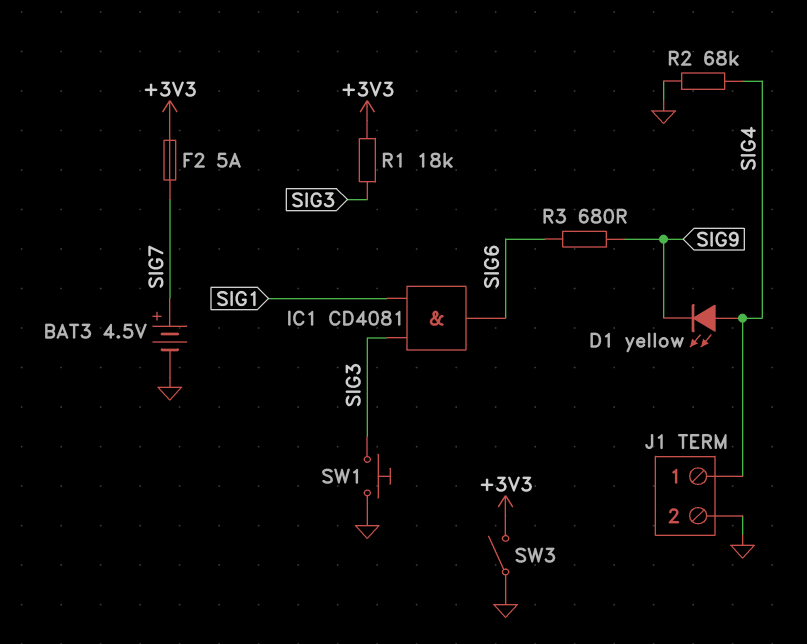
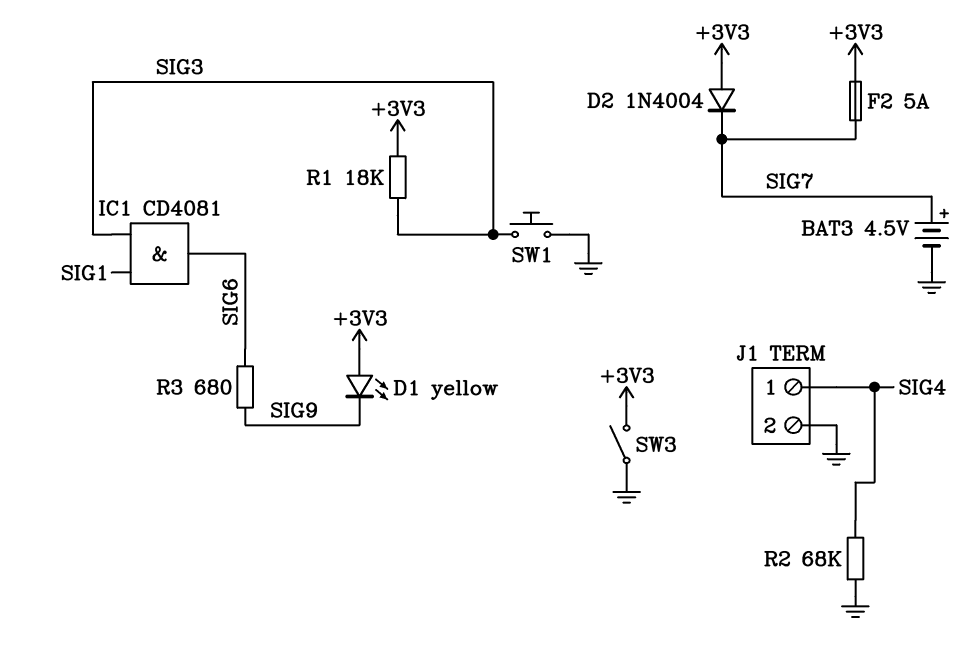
D1: LED yellow (A SIG4, K SIG9) -> LED yellow (A +3V3, K SIG9)
D2: none -> diode 1N4004 (A +3V3, K SIG7)

